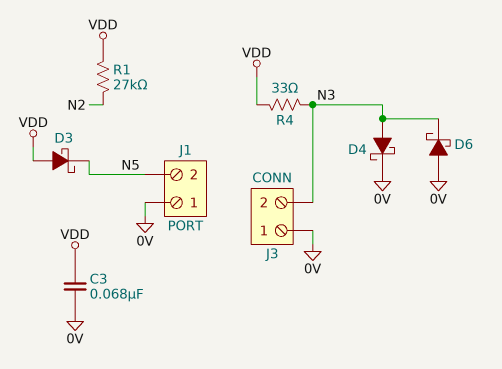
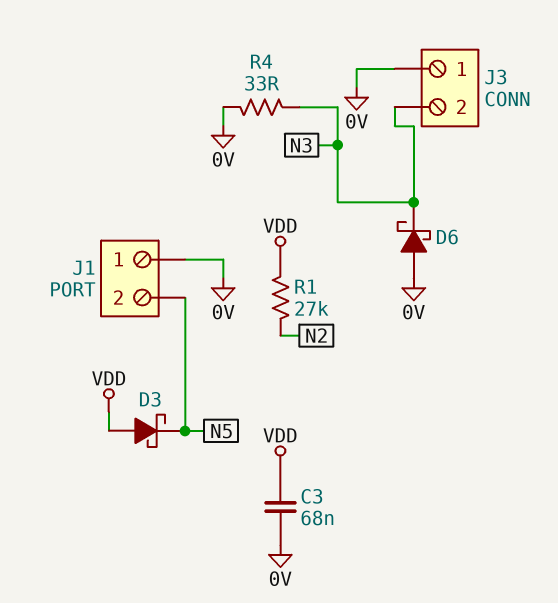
D4: schottky (A N3, K 0V) -> none
R4: 33 (N3, VDD) -> 33 (0V, N3)

